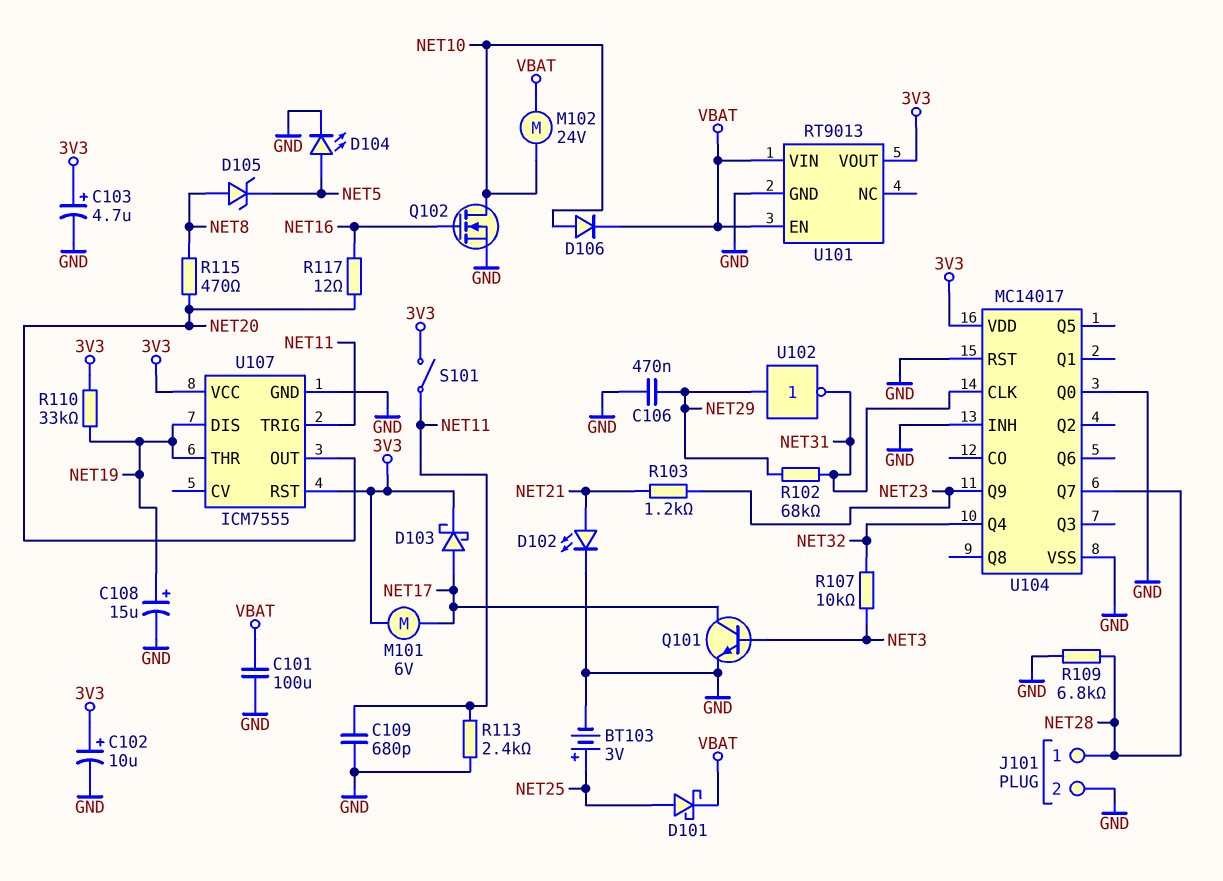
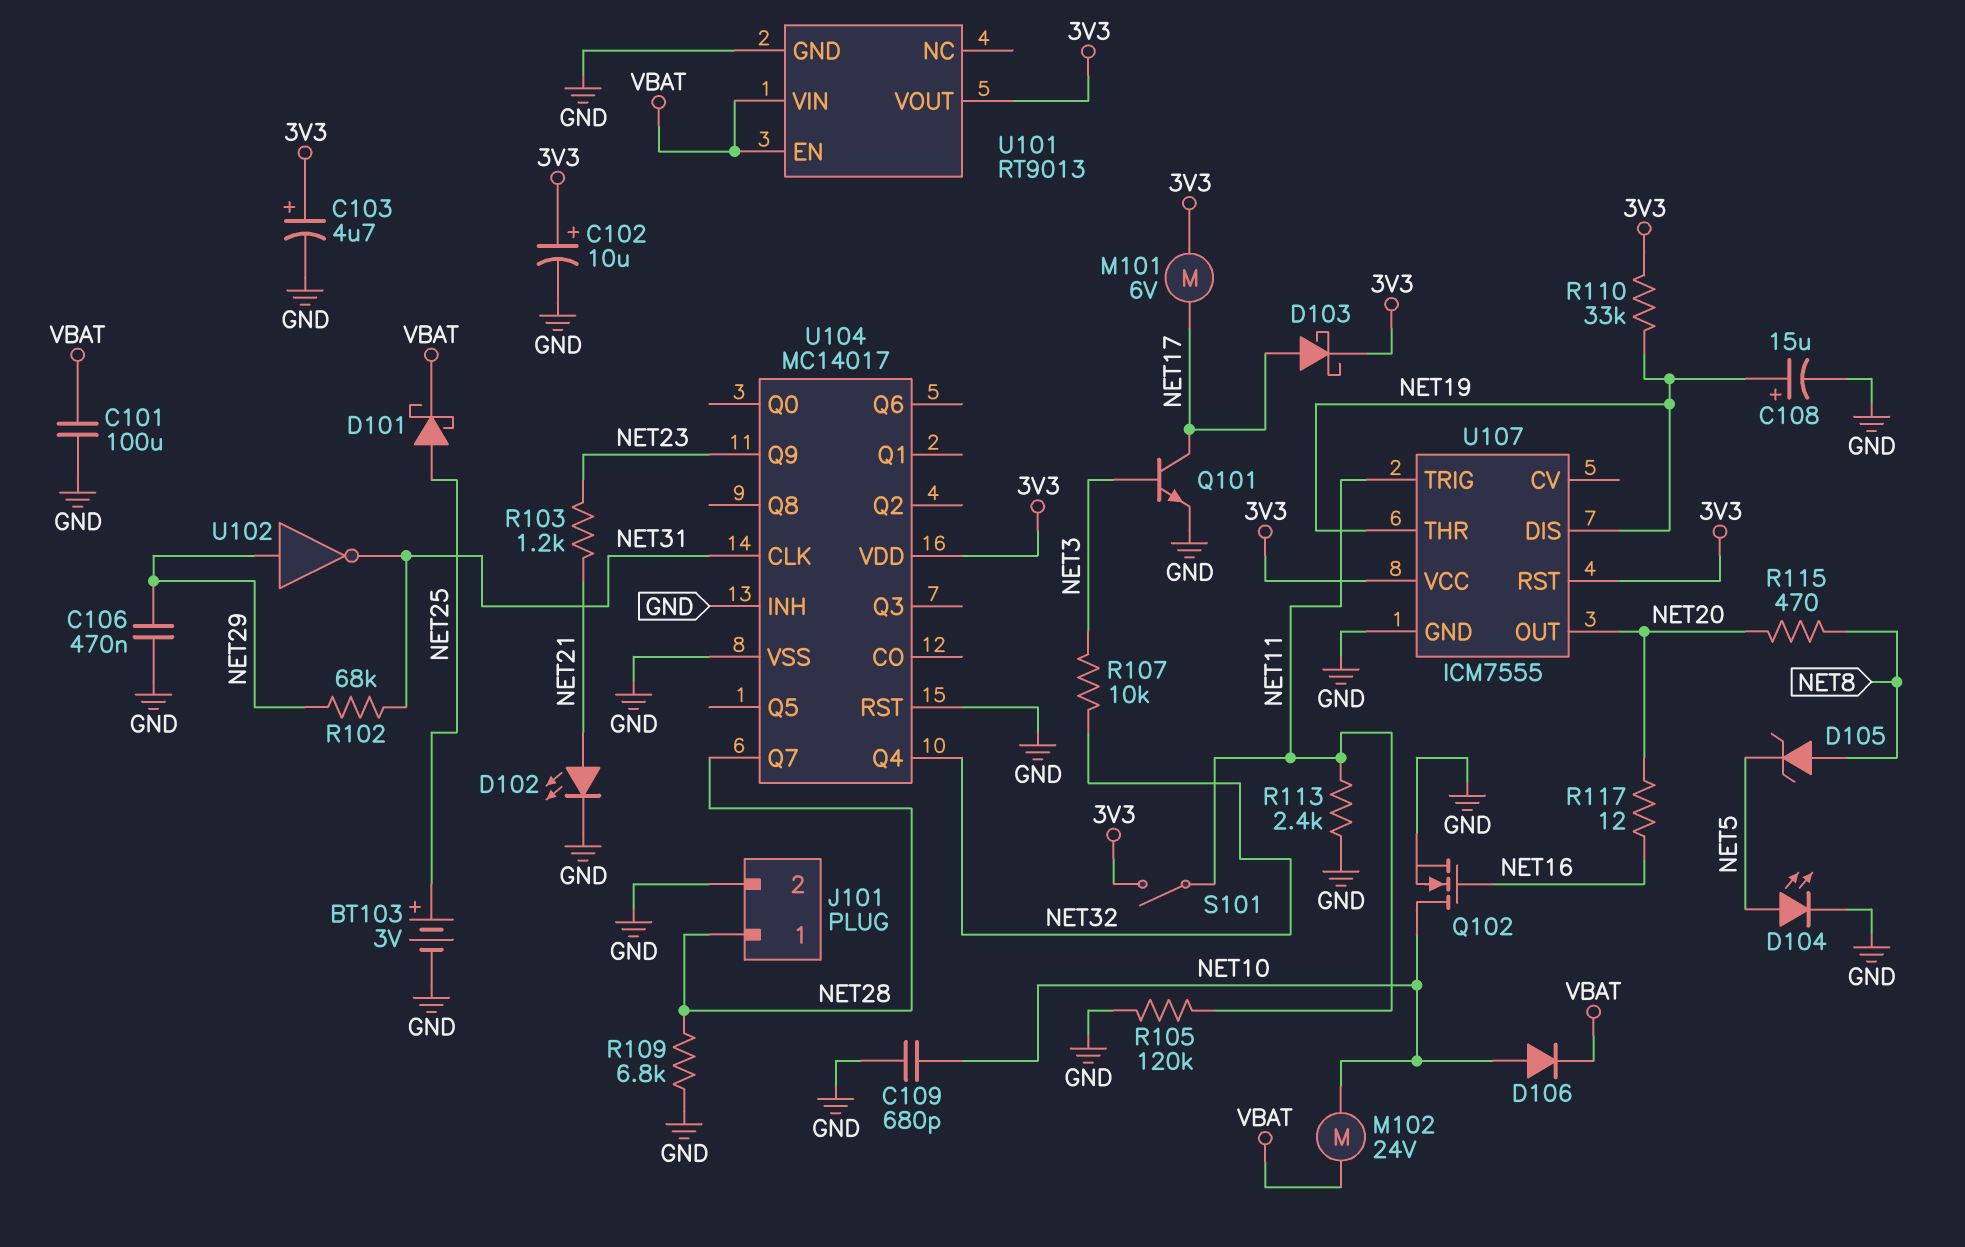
C109: 680pF (GND, NET11) -> 680pF (GND, NET10)
R105: none -> 120k (GND, NET11)
U104 pin Q0: GND -> none

